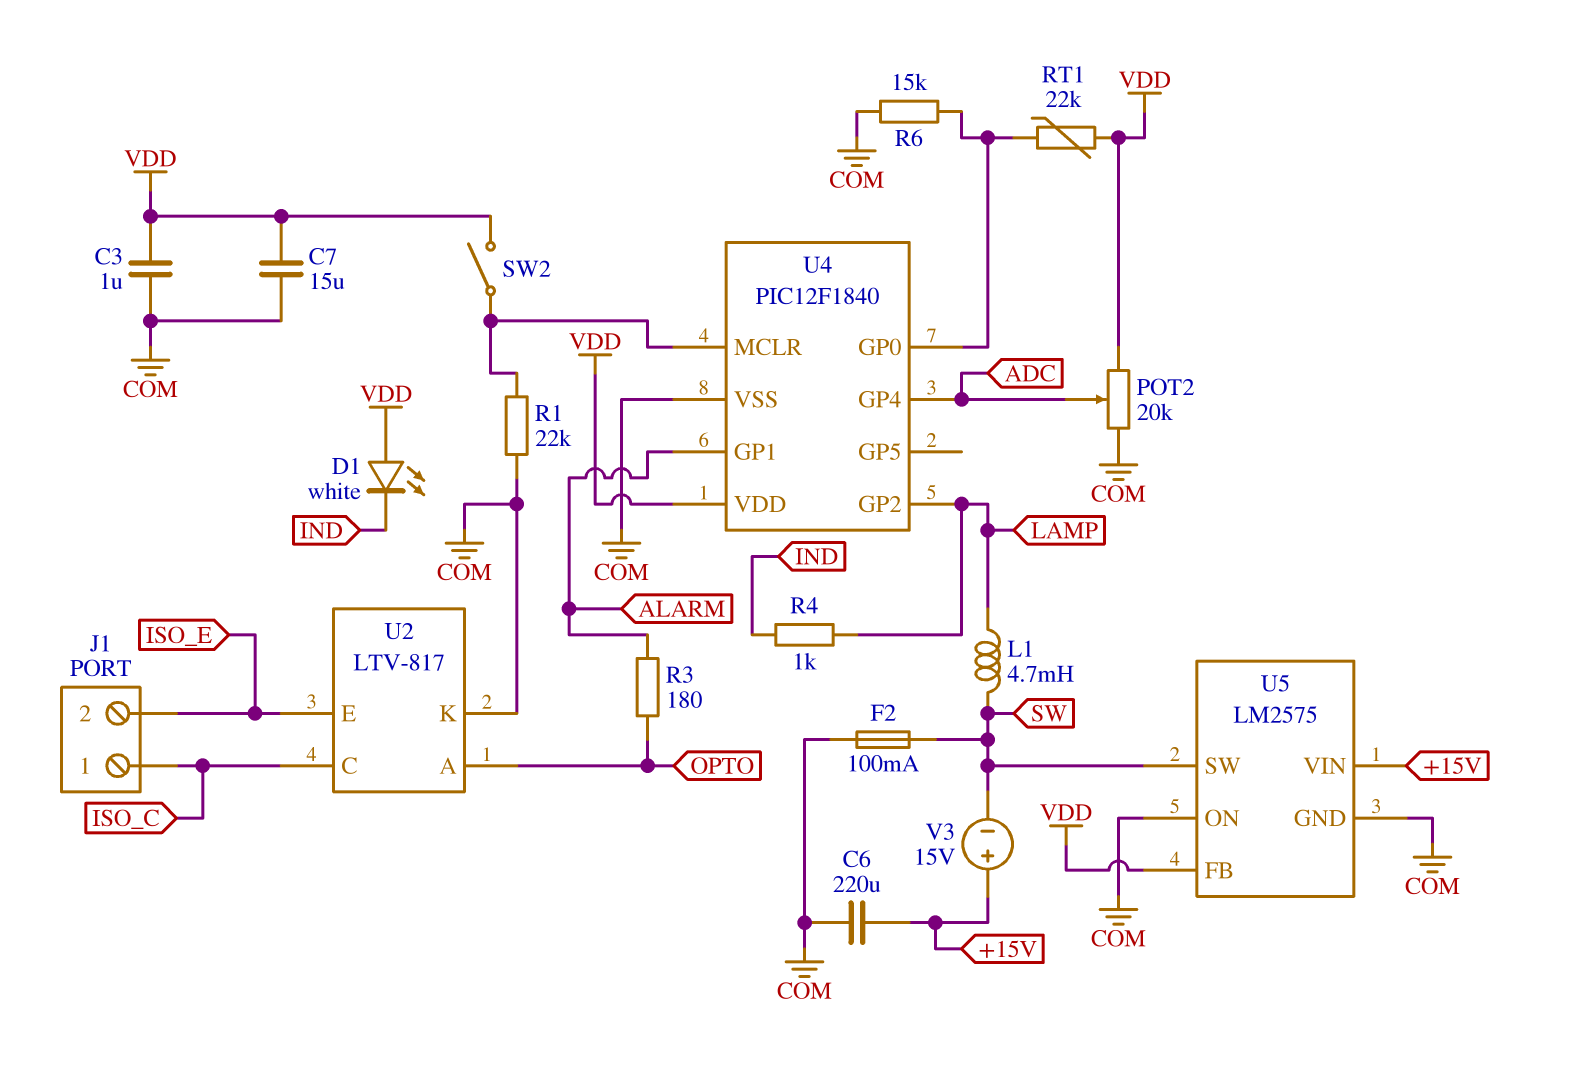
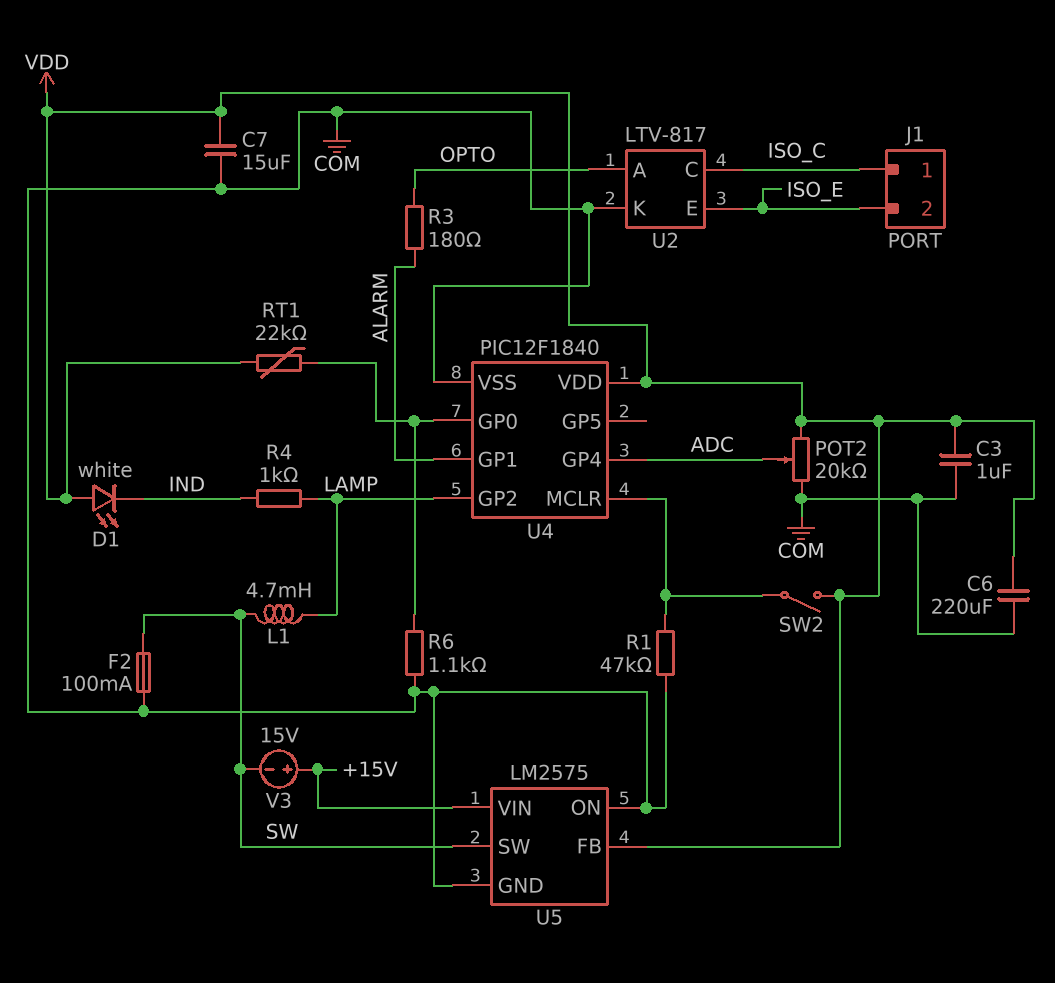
C6: 220uF (+15V, COM) -> 220uF (COM, VDD)
R1: 22k (COM, U4/MCLR) -> 47k (COM, U4/MCLR)
R6: 15k (COM, U4/GP0) -> 1.1k (COM, U4/GP0)

